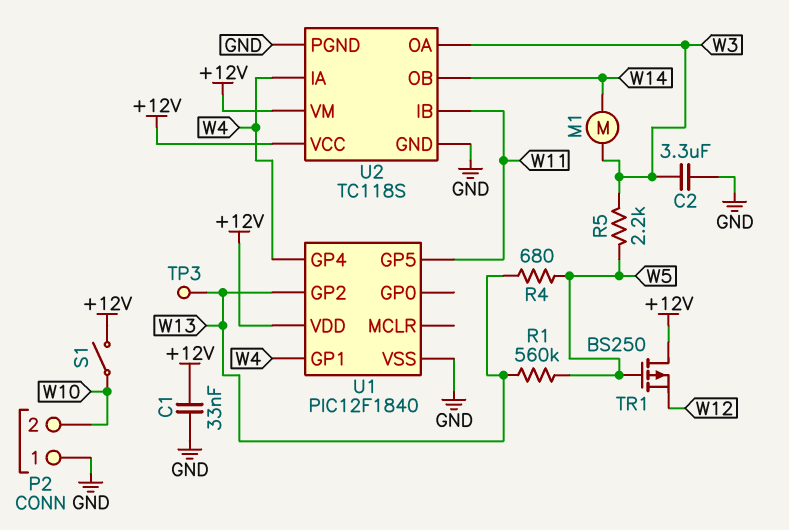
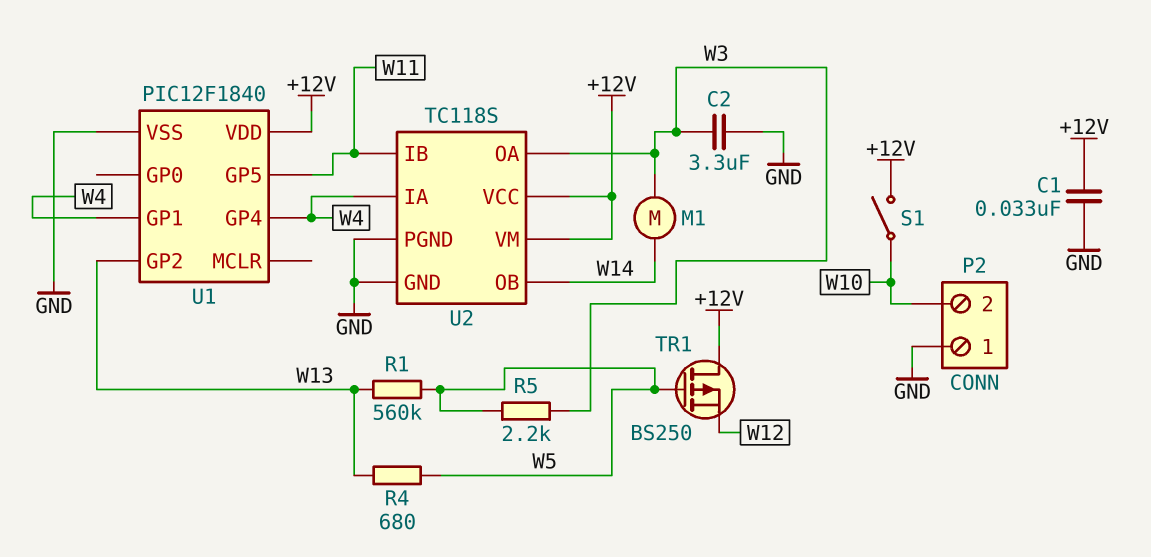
TP3: test point (W13) -> none

